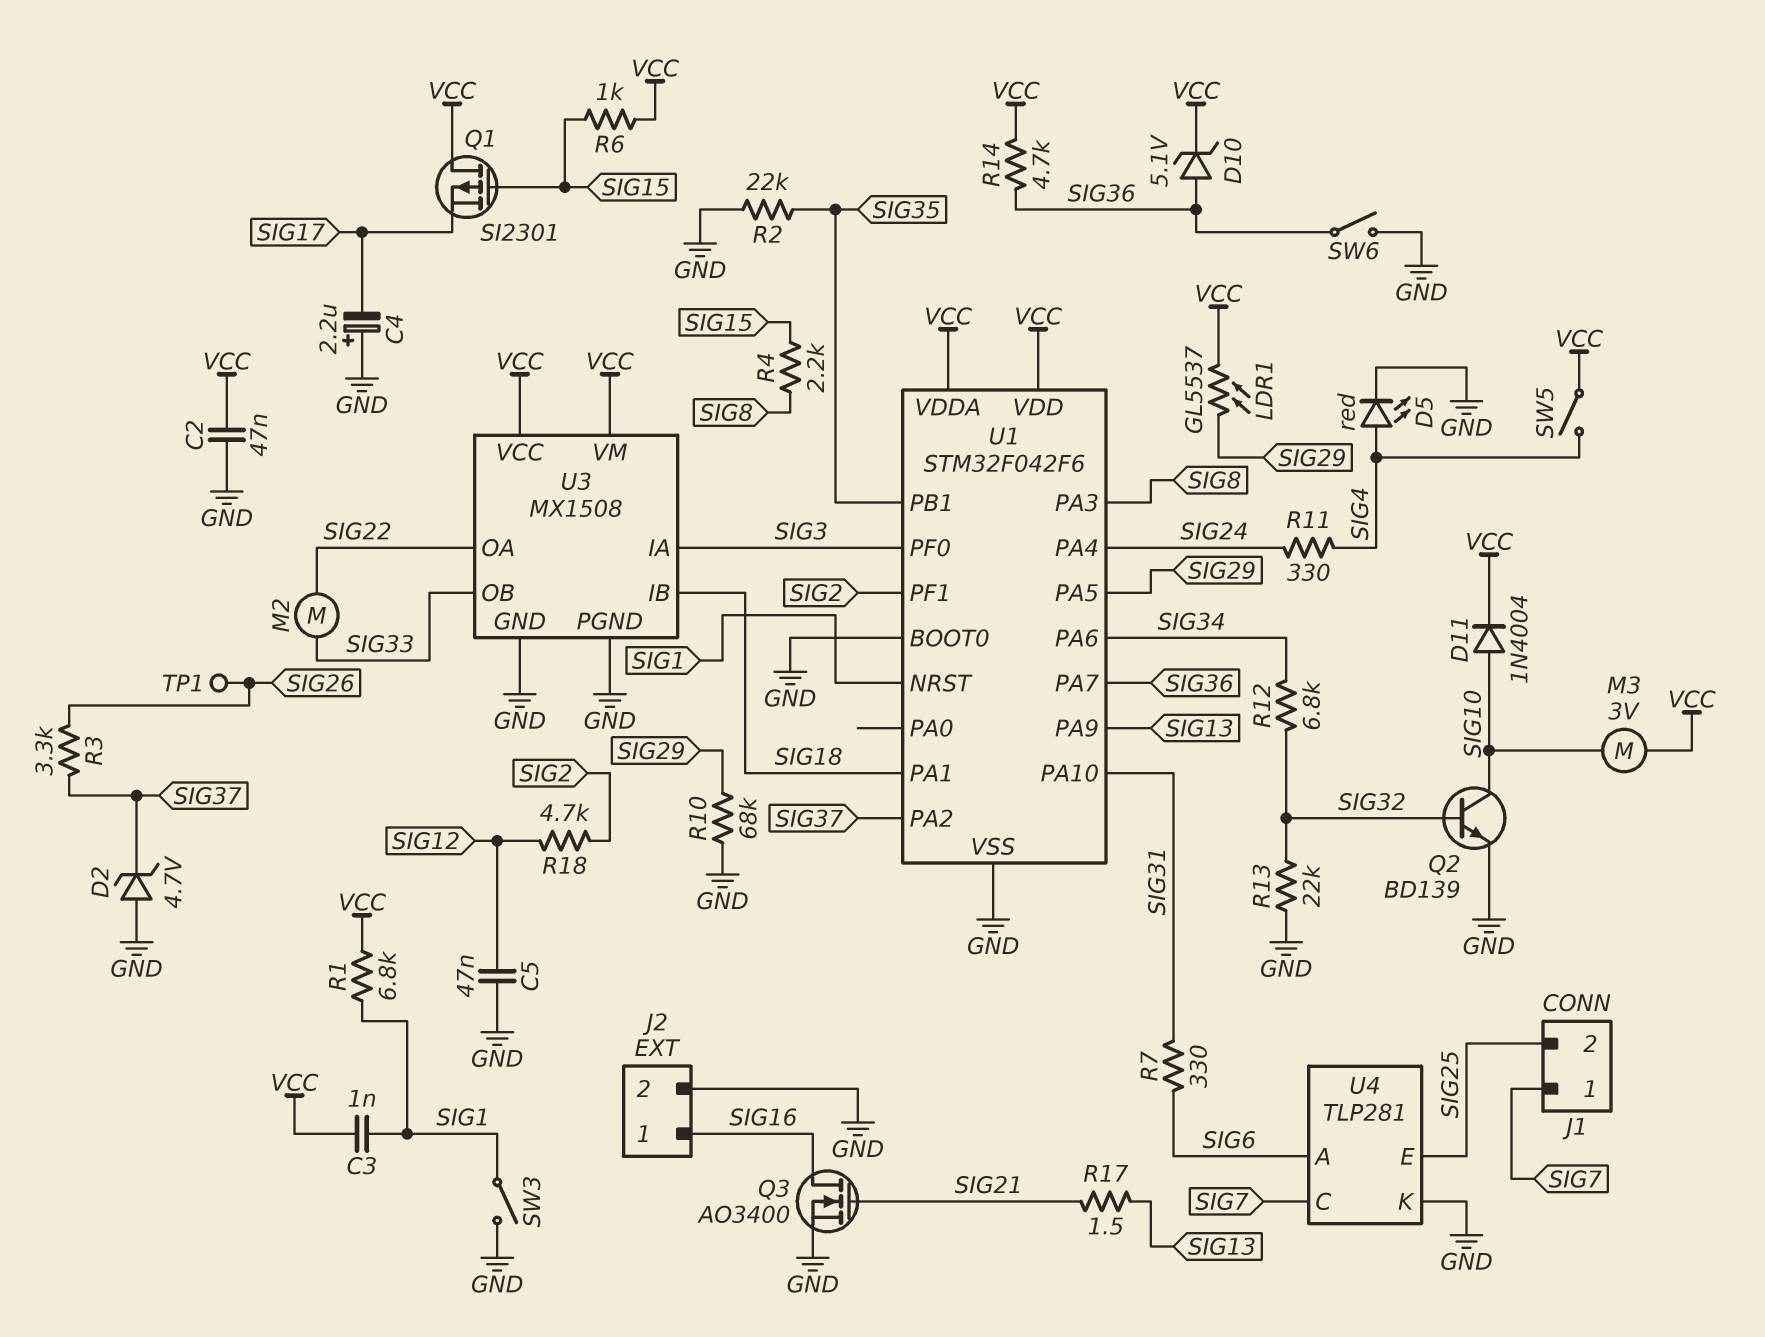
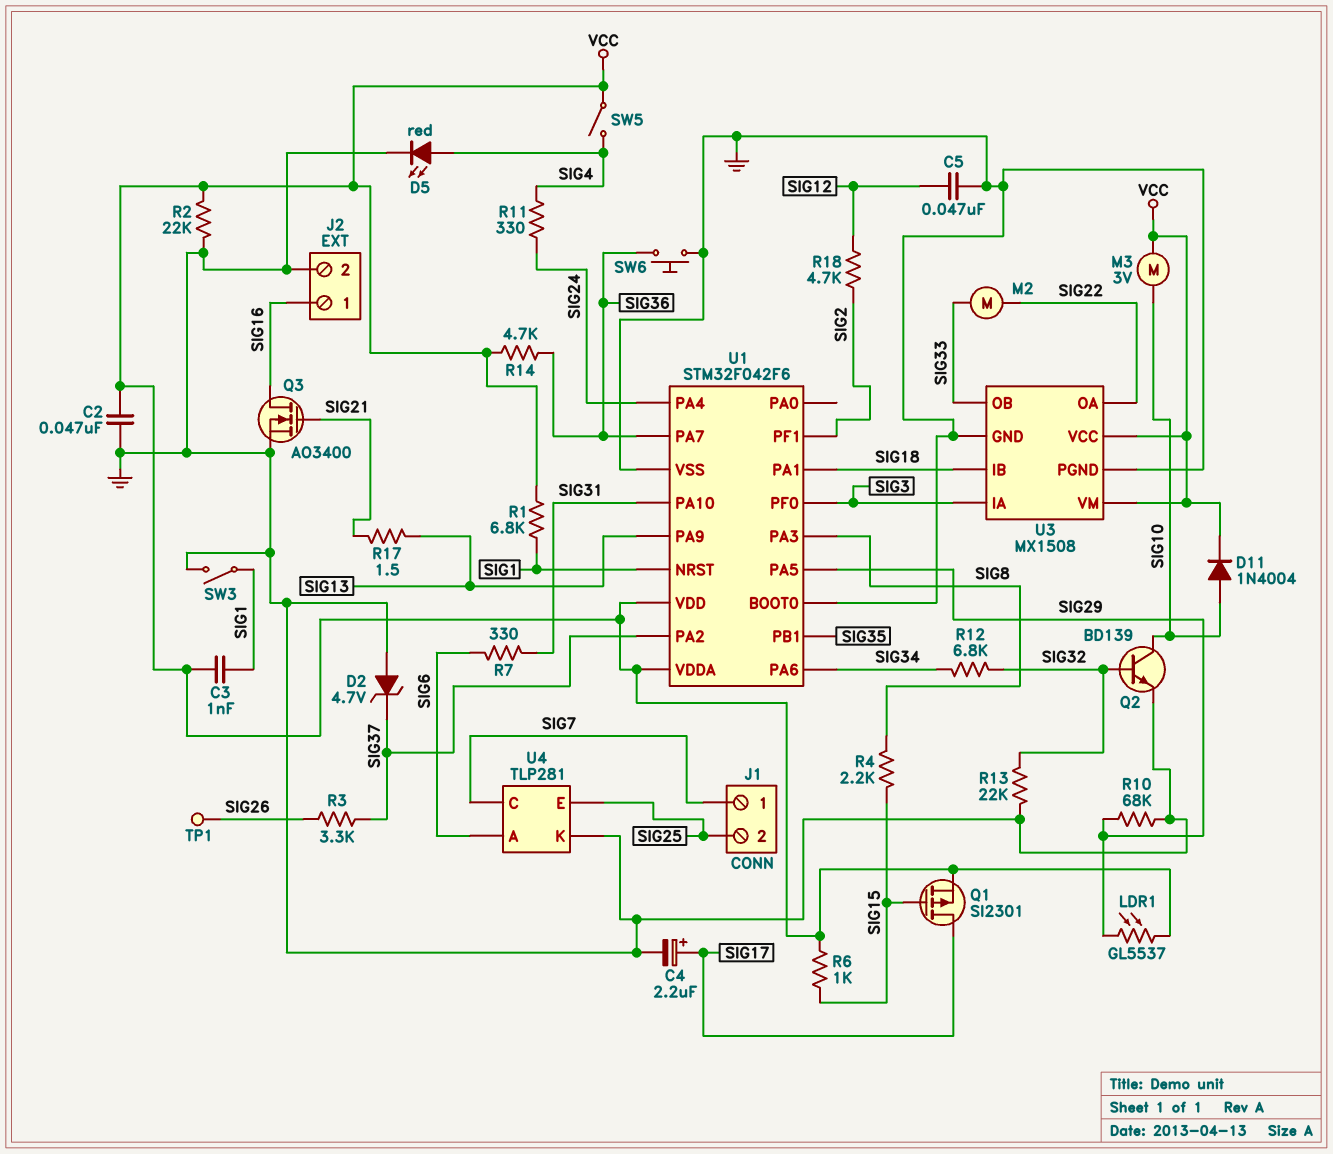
C4: 2.2uF (plus GND, minus SIG17) -> 2.2uF (plus SIG17, minus GND)
D10: zener 5.1V (A SIG36, K VCC) -> none
Q1: PMOS SI2301 (G SIG15, D VCC, S SIG17) -> PMOS SI2301 (G SIG15, D SIG17, S VCC)
R2: 22k (GND, SIG35) -> 22k (GND, VCC)
SW6: switch (GND, SIG36) -> button (GND, SIG36)

